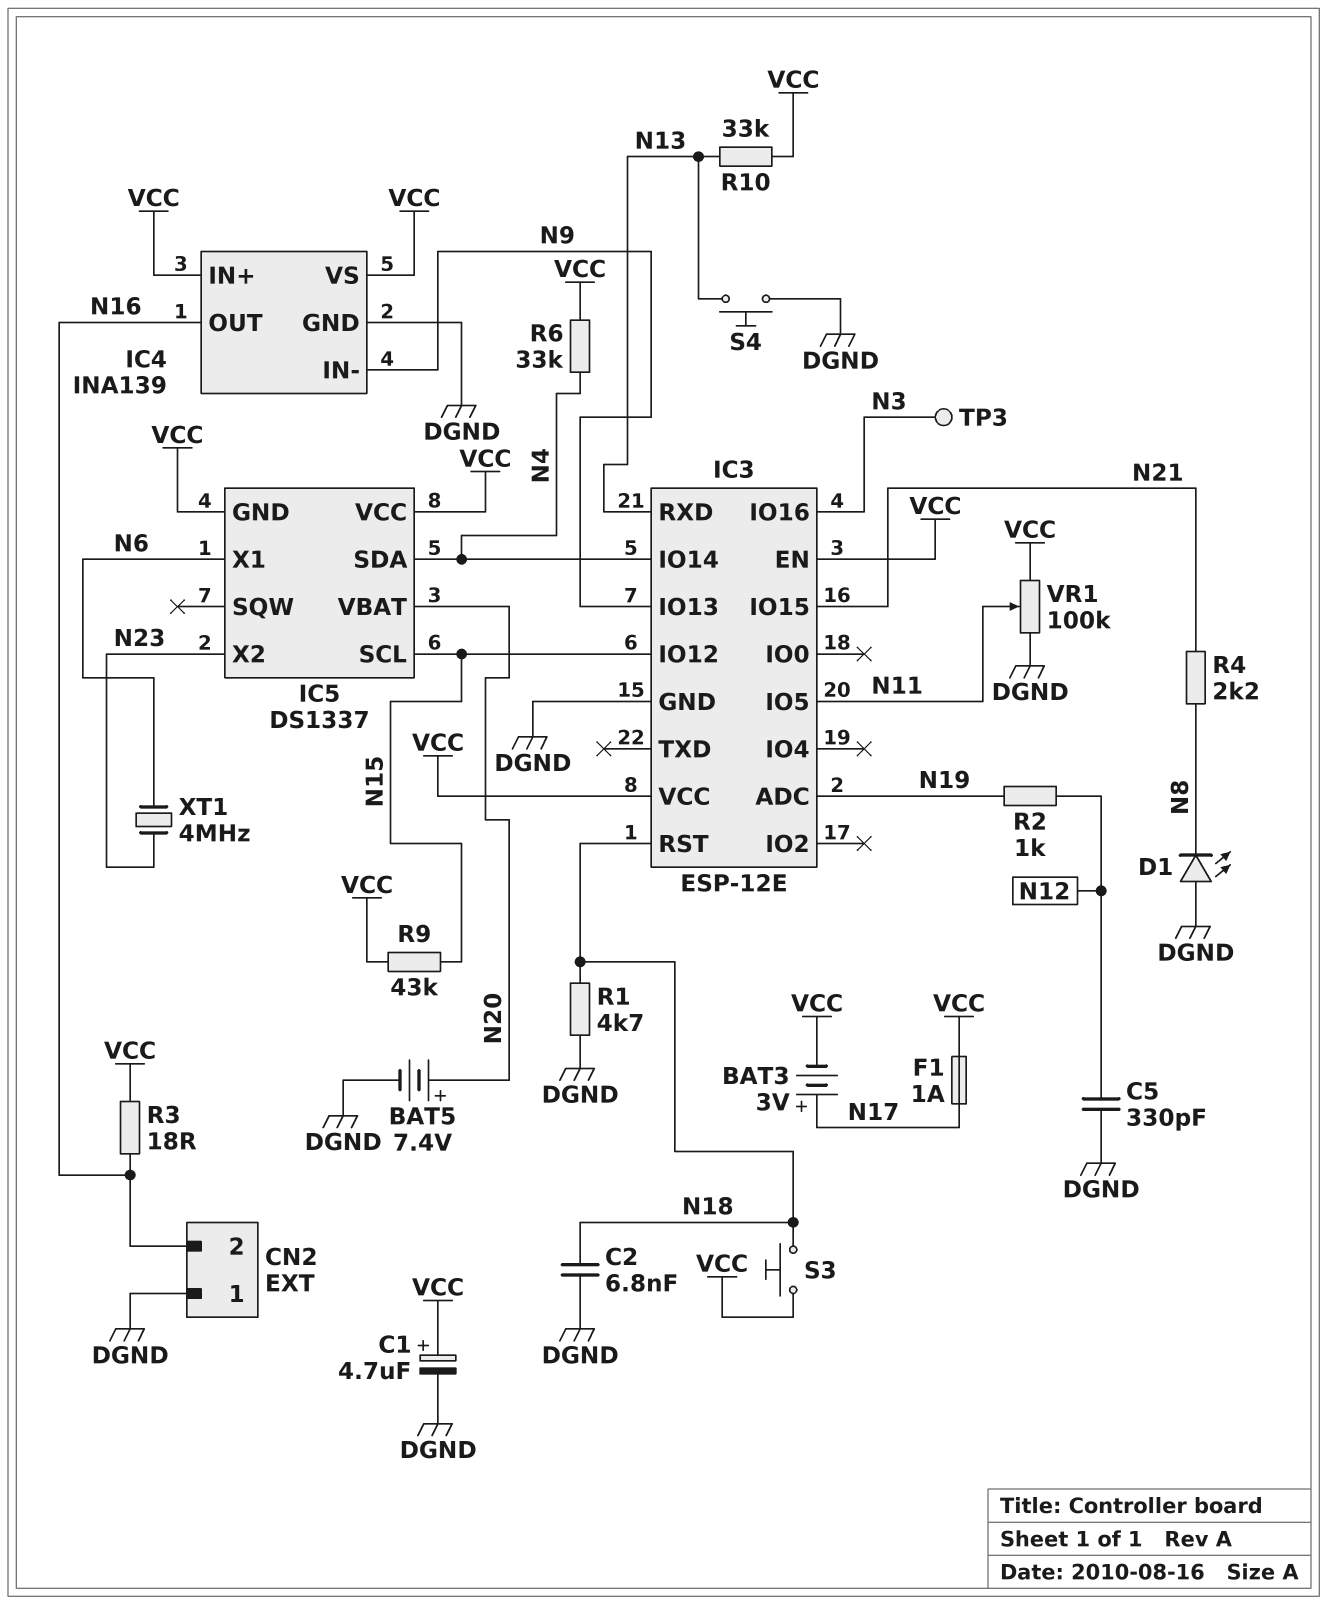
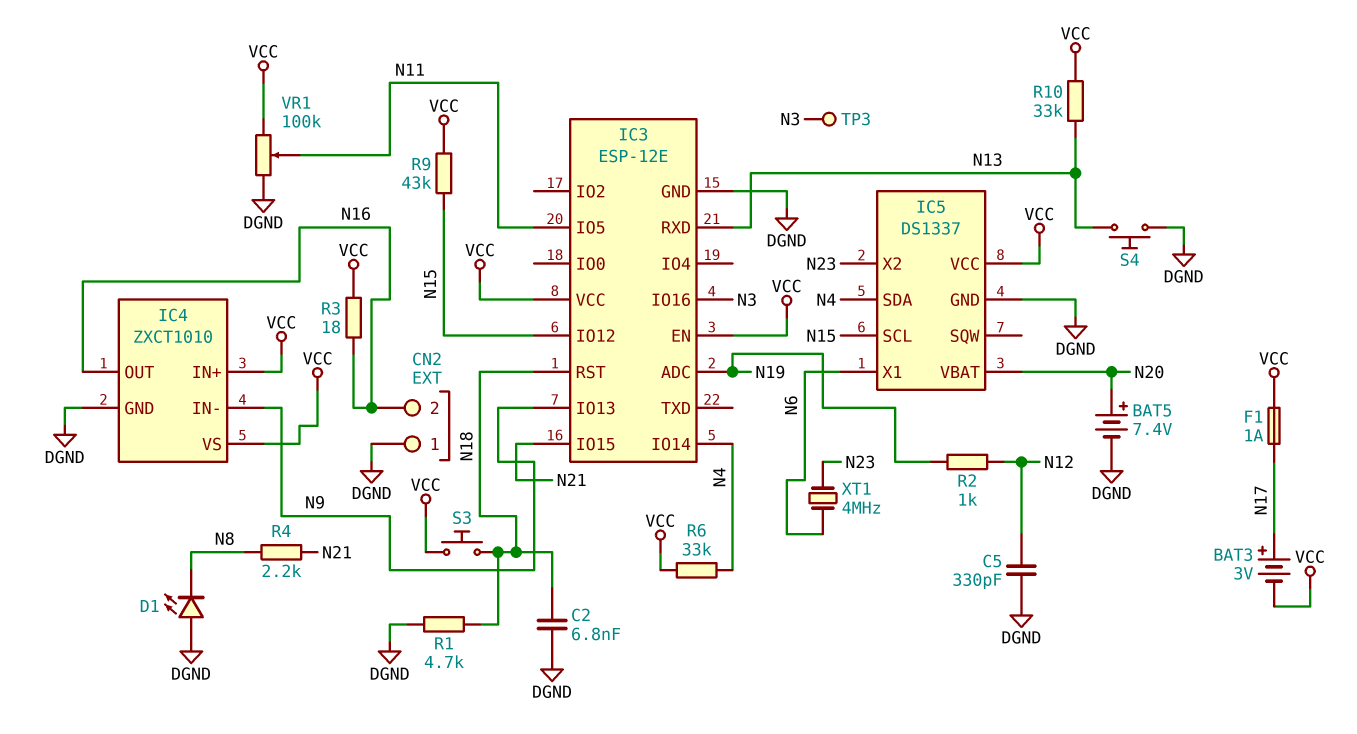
C1: 4.7uF (plus VCC, minus DGND) -> none
IC4: INA139 -> ZXCT1010
IC5 pin GND: VCC -> DGND

